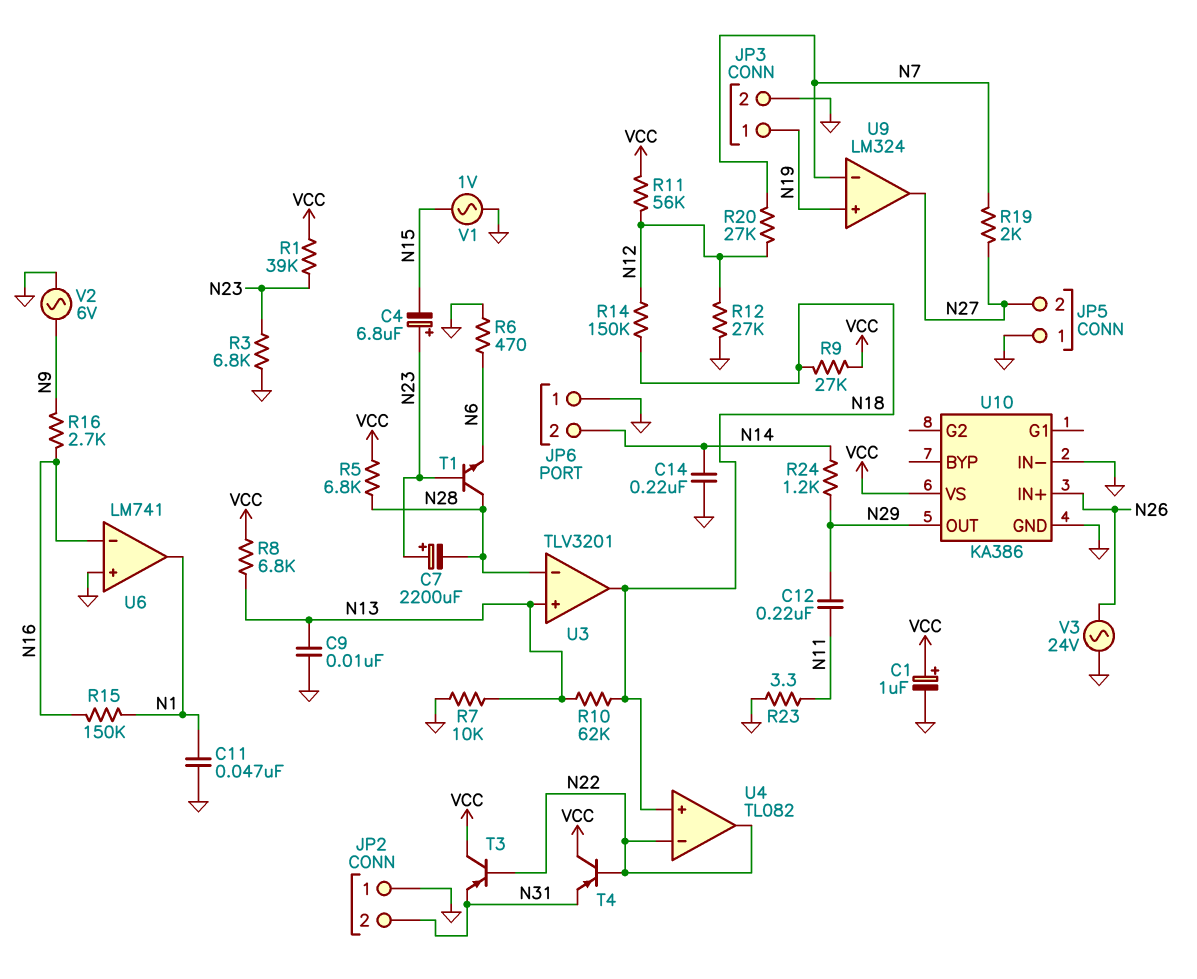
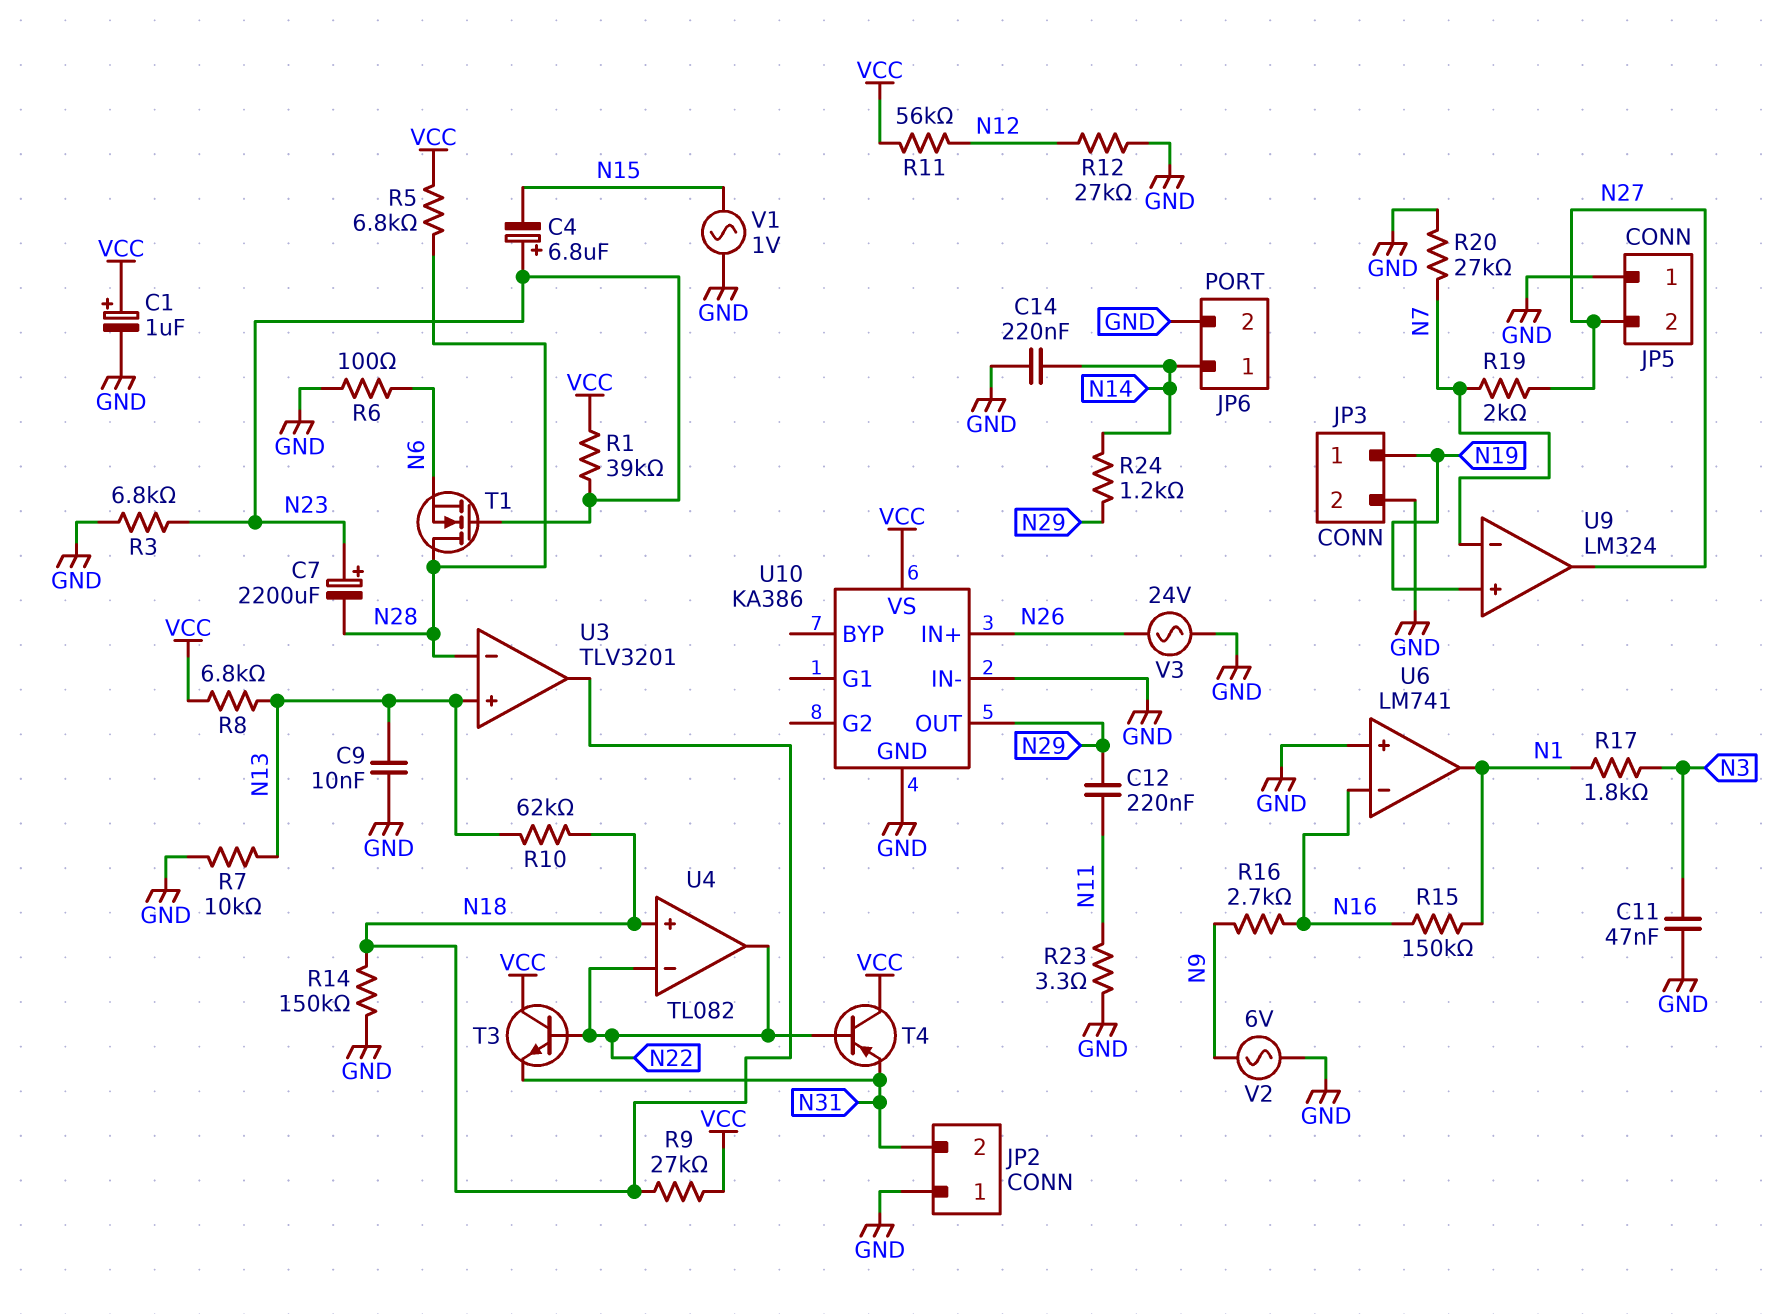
C11: 47nF (GND, N1) -> 47nF (GND, N3)
JP6 pin 1: GND -> N14
JP6 pin 2: N14 -> GND
R6: 470 (GND, N6) -> 100 (GND, N6)
R14: 150k (N12, N18) -> 150k (GND, N18)
R17: none -> 1.8k (N1, N3)
R20: 27k (N7, N12) -> 27k (GND, N7)
T1: NPN (B N23, C N28, E N6) -> NMOS (G N23, D N28, S N6)
T3: PNP (B N22, C VCC, E N31) -> NPN (B N22, C VCC, E N31)

